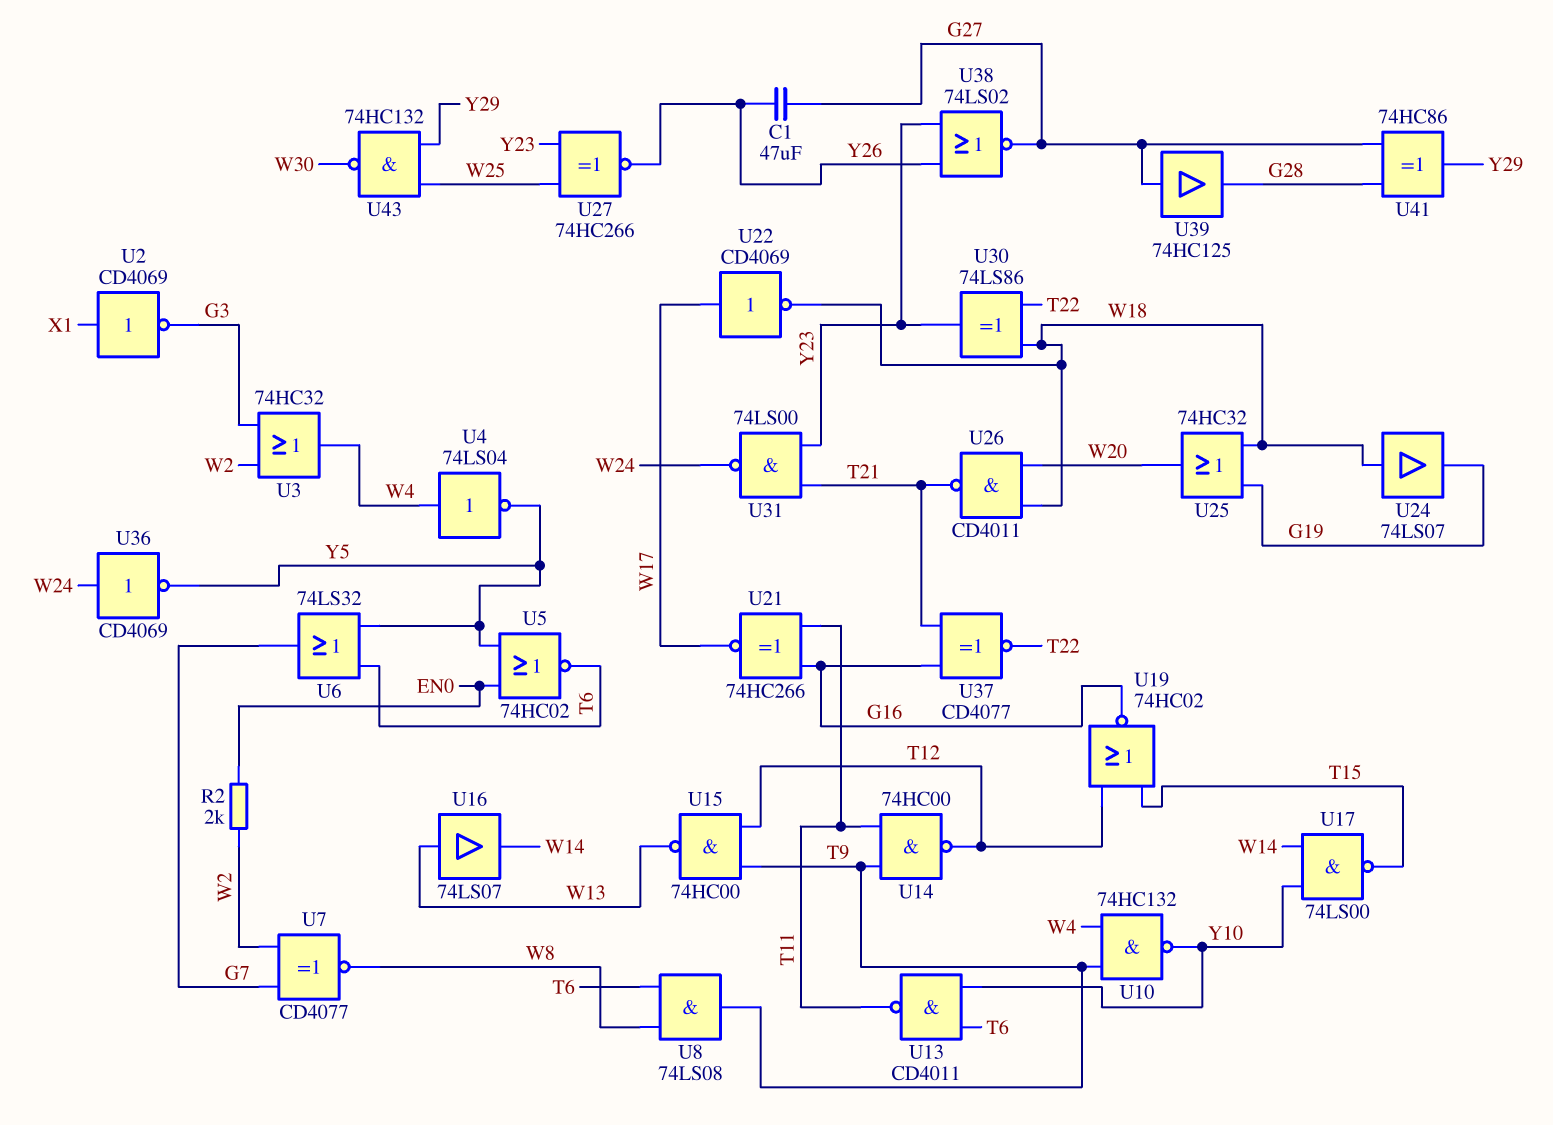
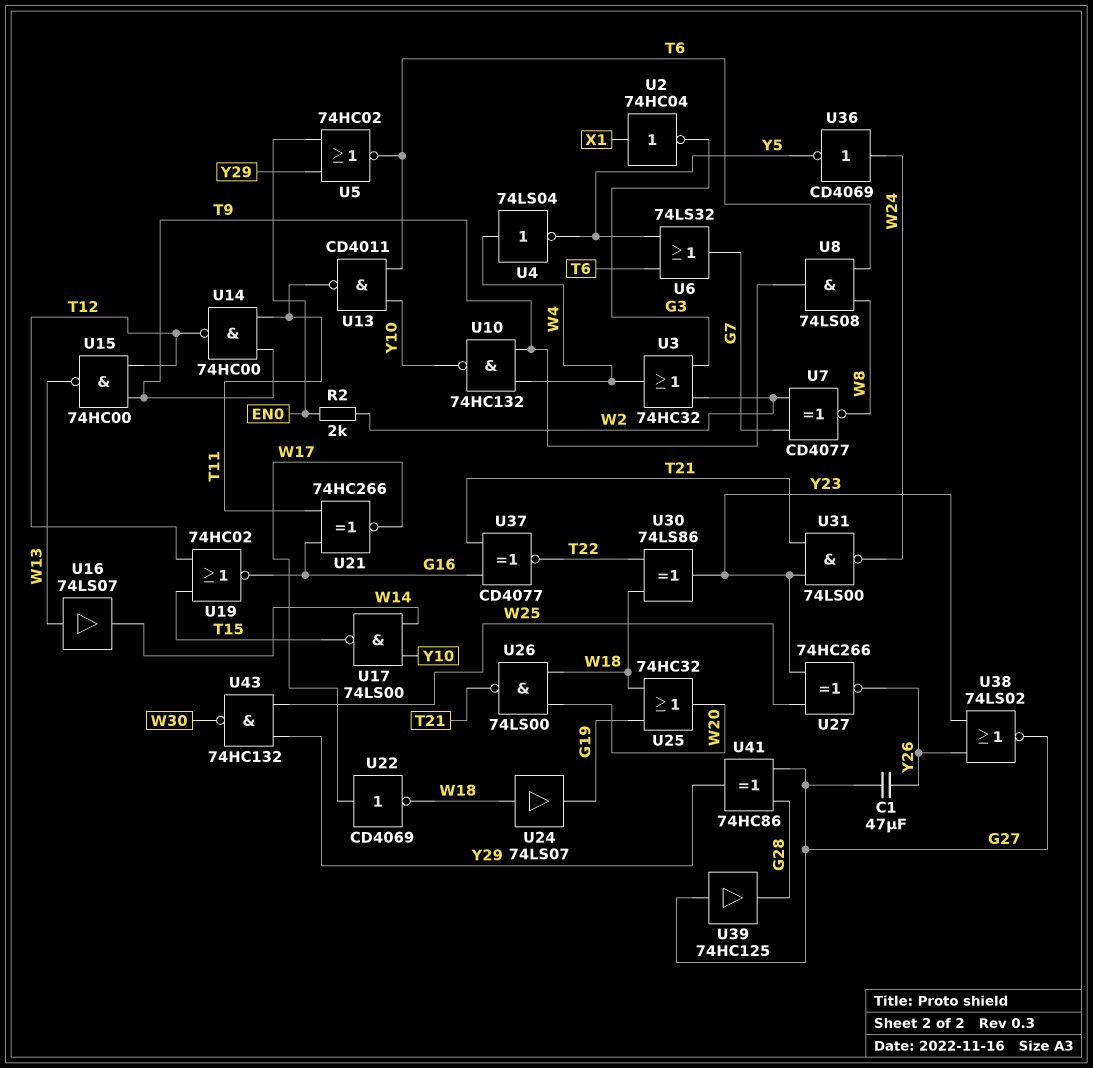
U2: NOT CD4069 (in X1, out G3) -> NOT 74HC04 (in X1, out G3)
U5: NOR 74HC02 (in EN0, in Y5, out T6) -> NOR 74HC02 (in EN0, in Y29, out T6)
U26: NAND CD4011 (in W18, in W20, out T21) -> NAND 74LS00 (in W18, in W20, out T21)

